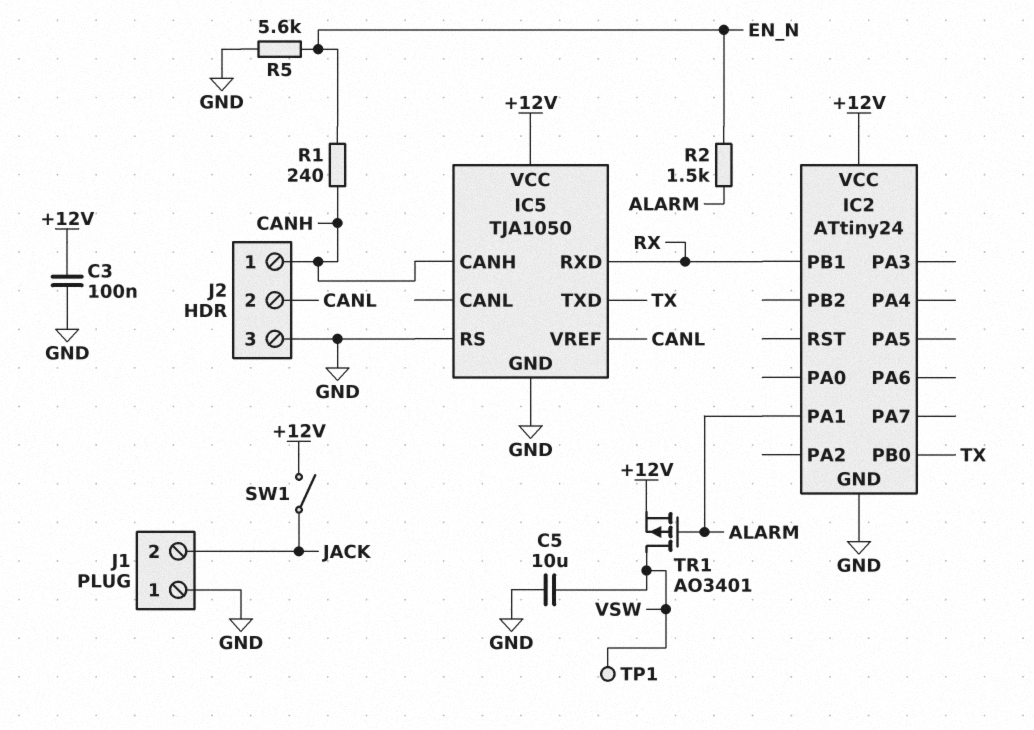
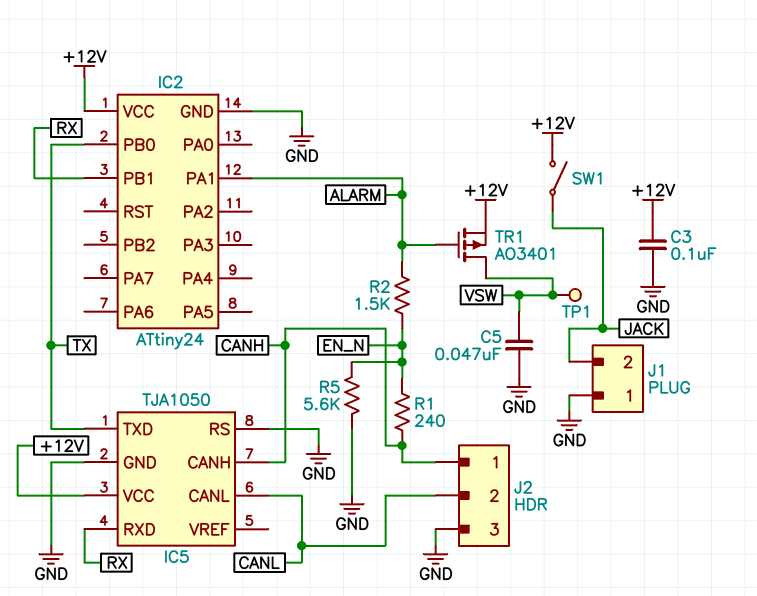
C5: 10uF (GND, VSW) -> 47nF (GND, VSW)
IC5 pin CANL: none -> CANL
IC5 pin VREF: CANL -> none

